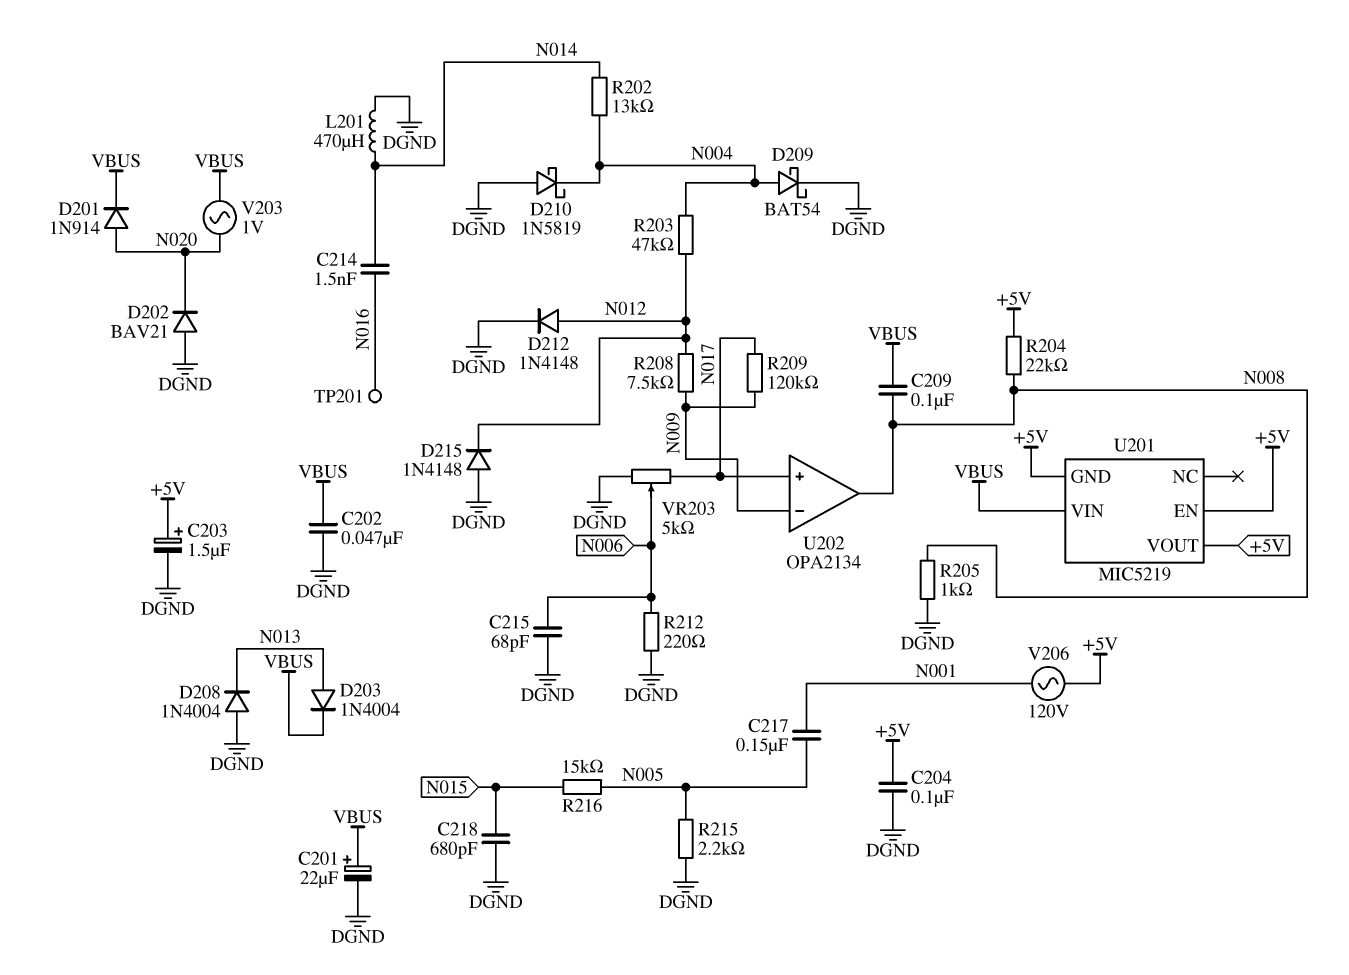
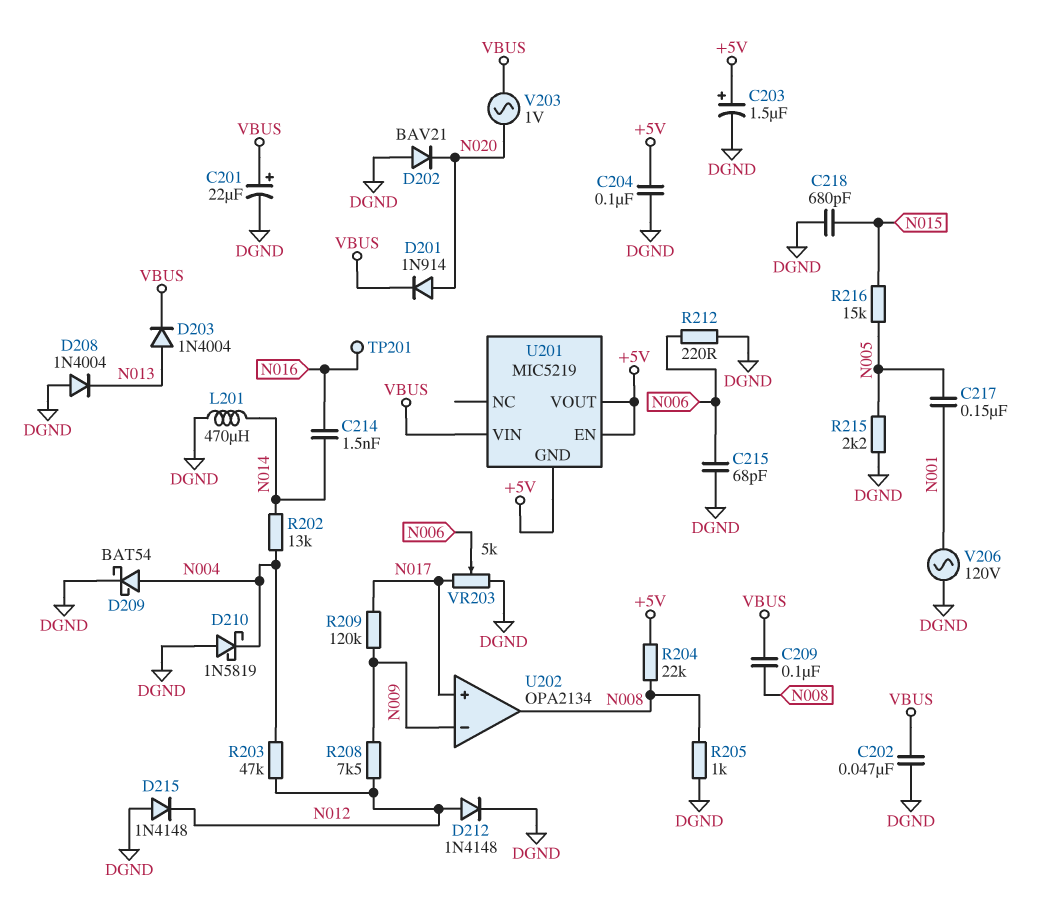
V206: AC 120V (+5V, N001) -> AC 120V (DGND, N001)

